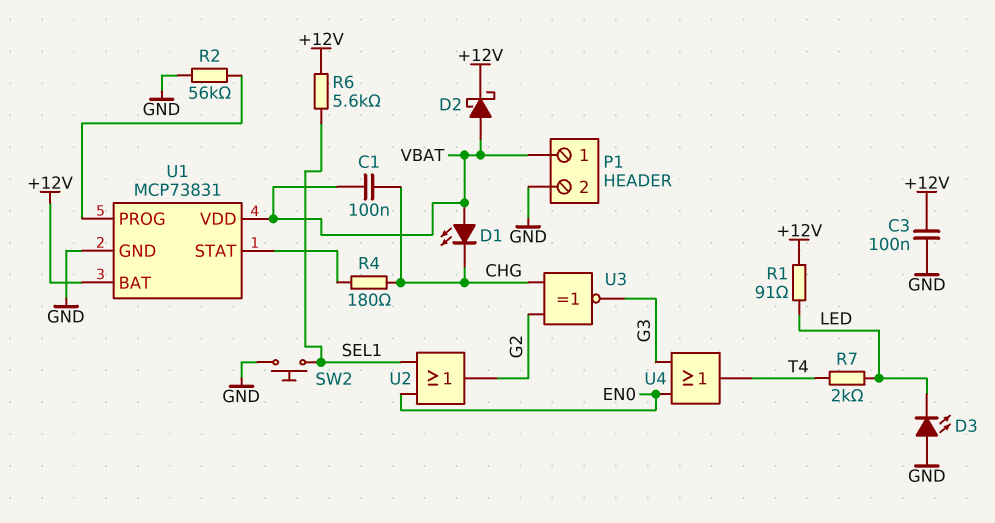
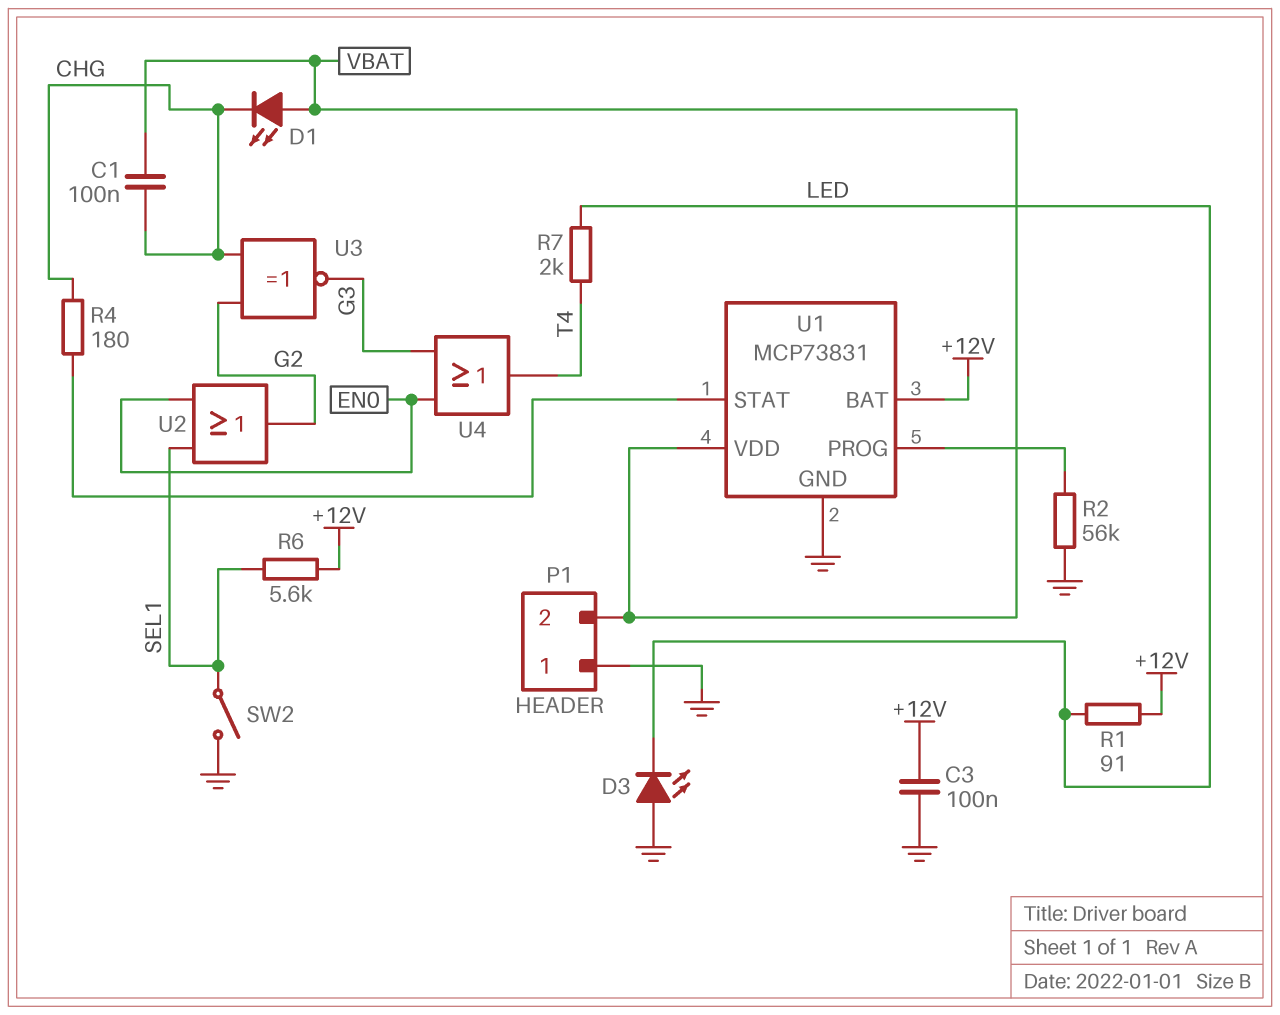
D2: schottky (A VBAT, K +12V) -> none
P1 pin 1: VBAT -> GND
P1 pin 2: GND -> VBAT
SW2: button (GND, SEL1) -> switch (GND, SEL1)

